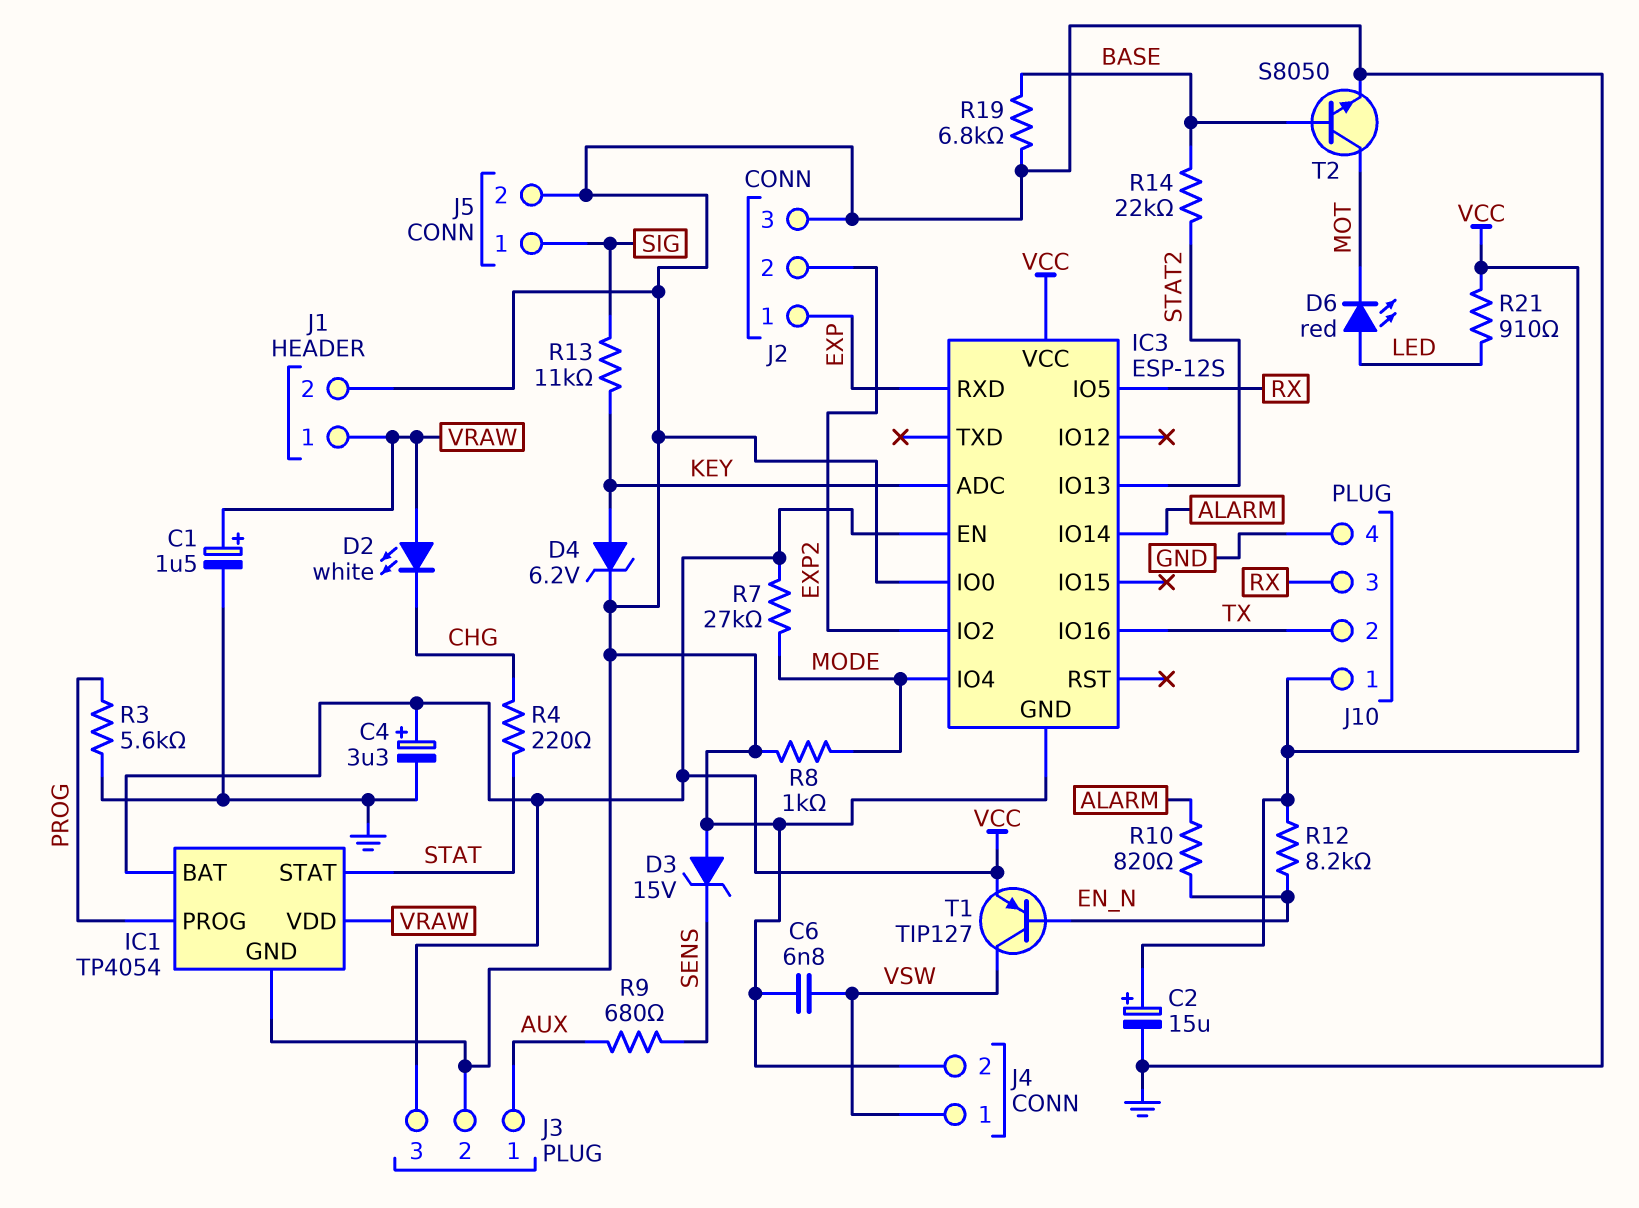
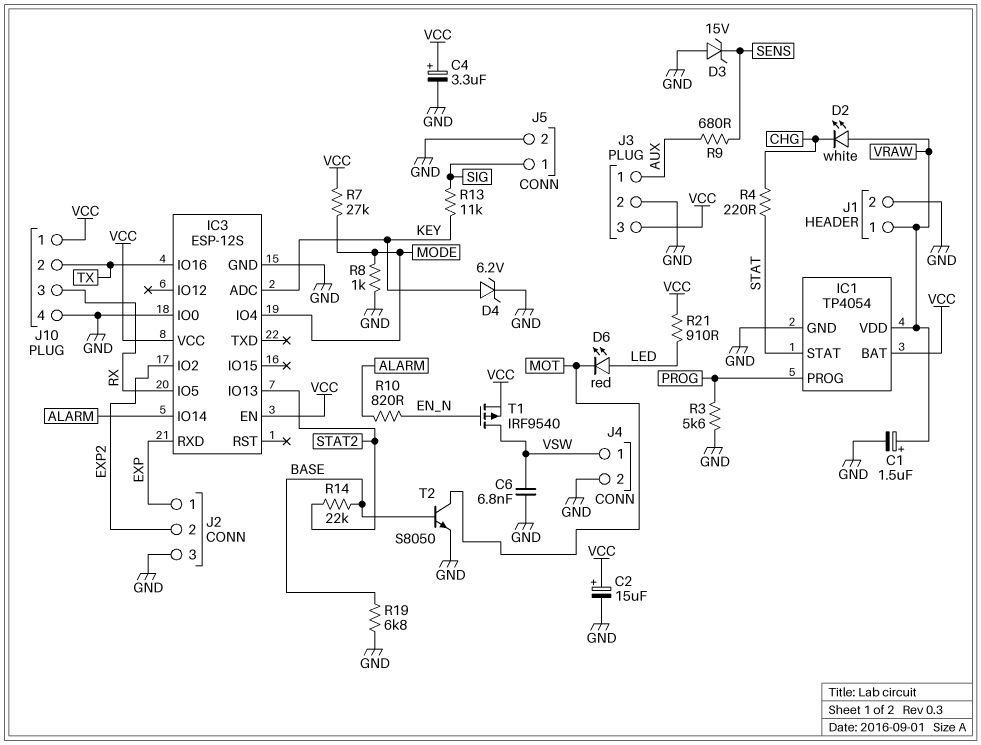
R12: 8.2k (EN_N, VCC) -> none
T1: PNP TIP127 (B EN_N, C VSW, E VCC) -> PMOS IRF9540 (G EN_N, D VSW, S VCC)

